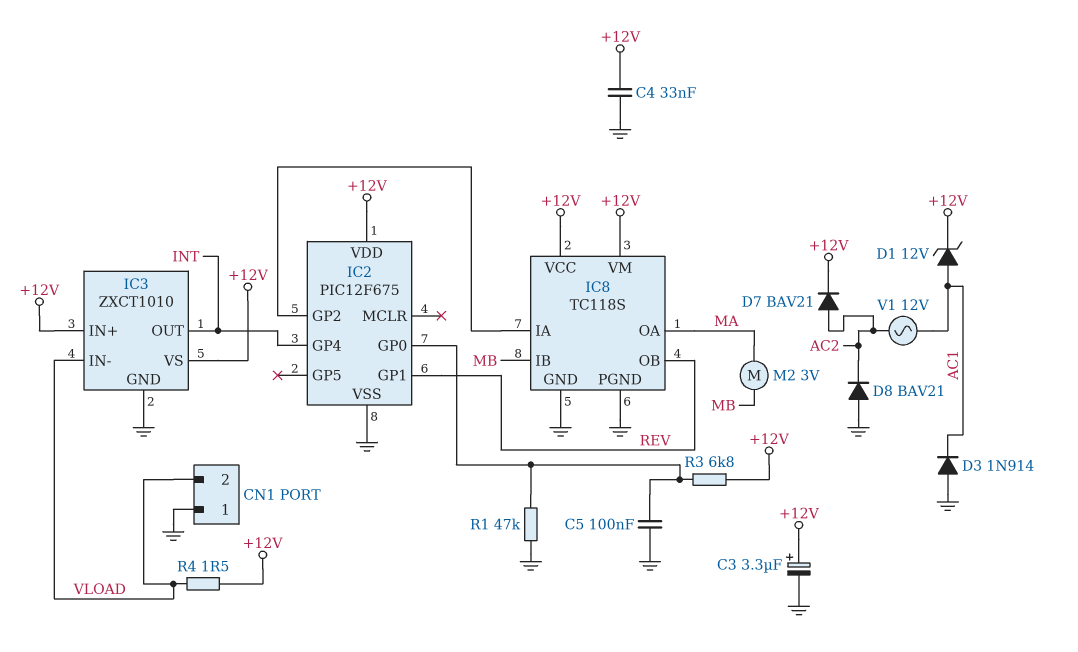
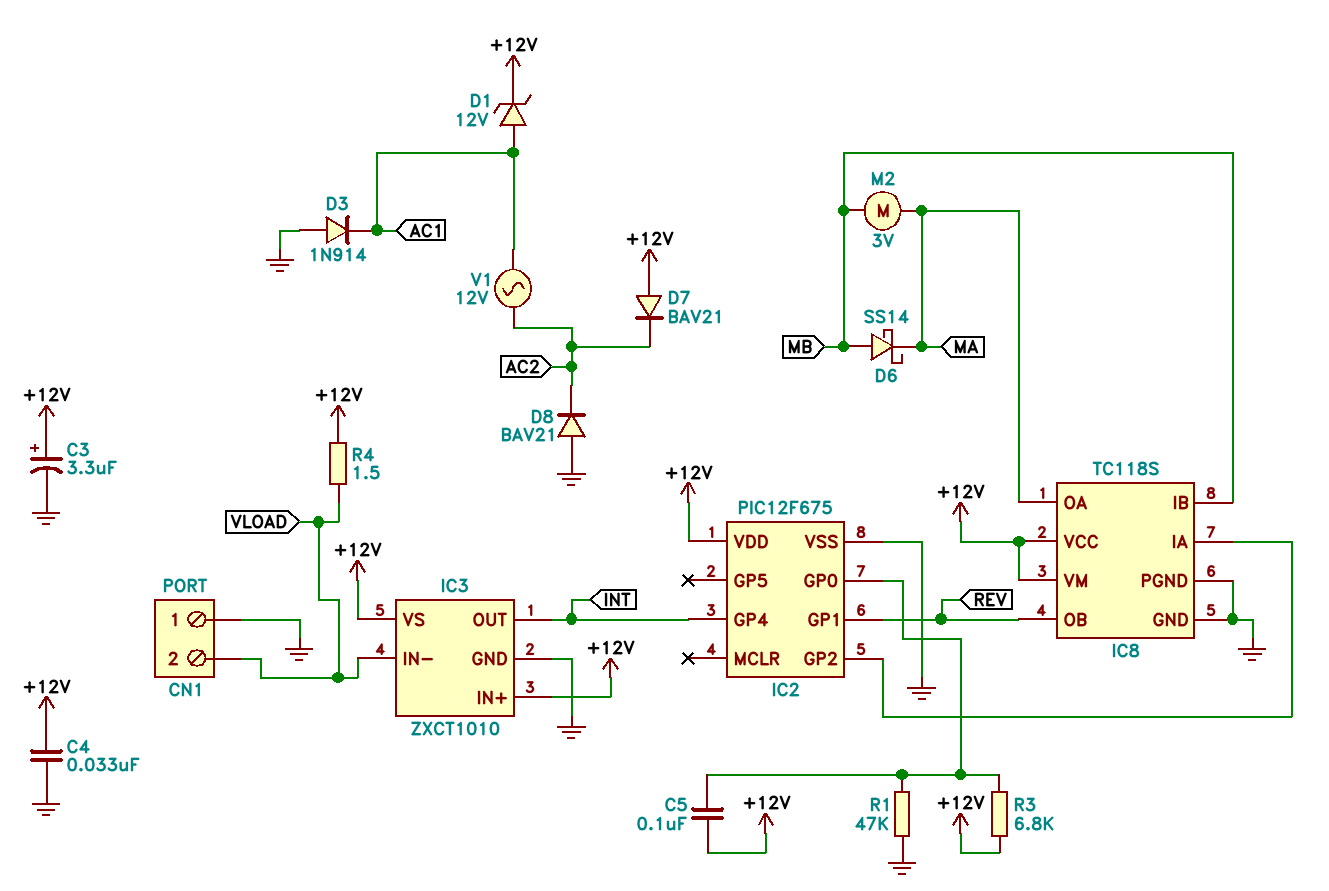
C5: 100nF (GND, IC2/GP0) -> 100nF (+12V, IC2/GP0)
D6: none -> schottky SS14 (A MB, K MA)
D7: diode BAV21 (A AC2, K +12V) -> diode BAV21 (A +12V, K AC2)

